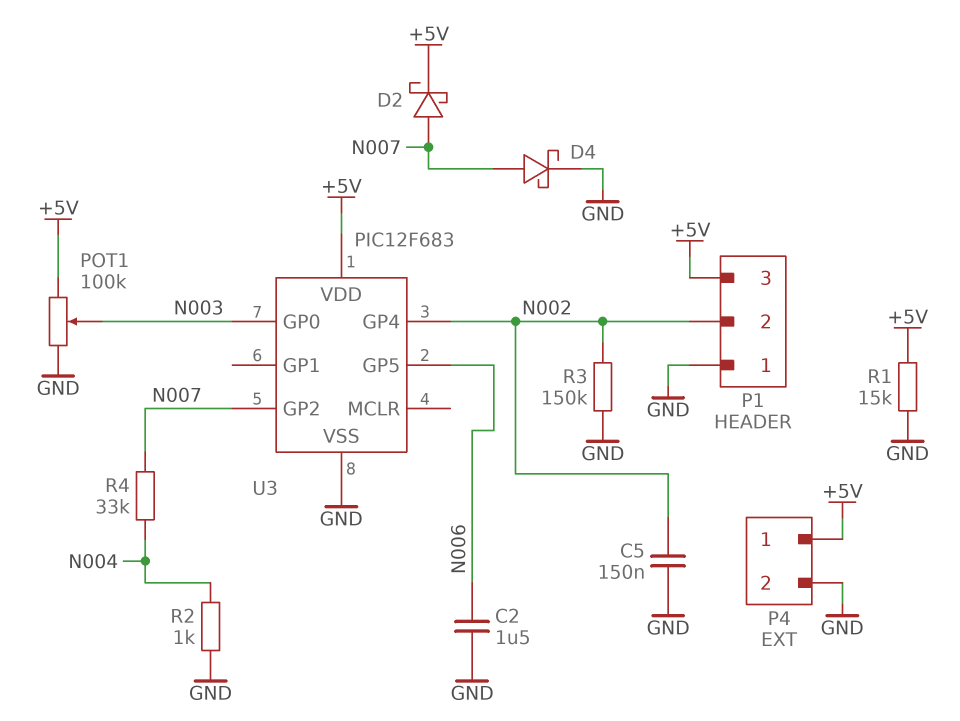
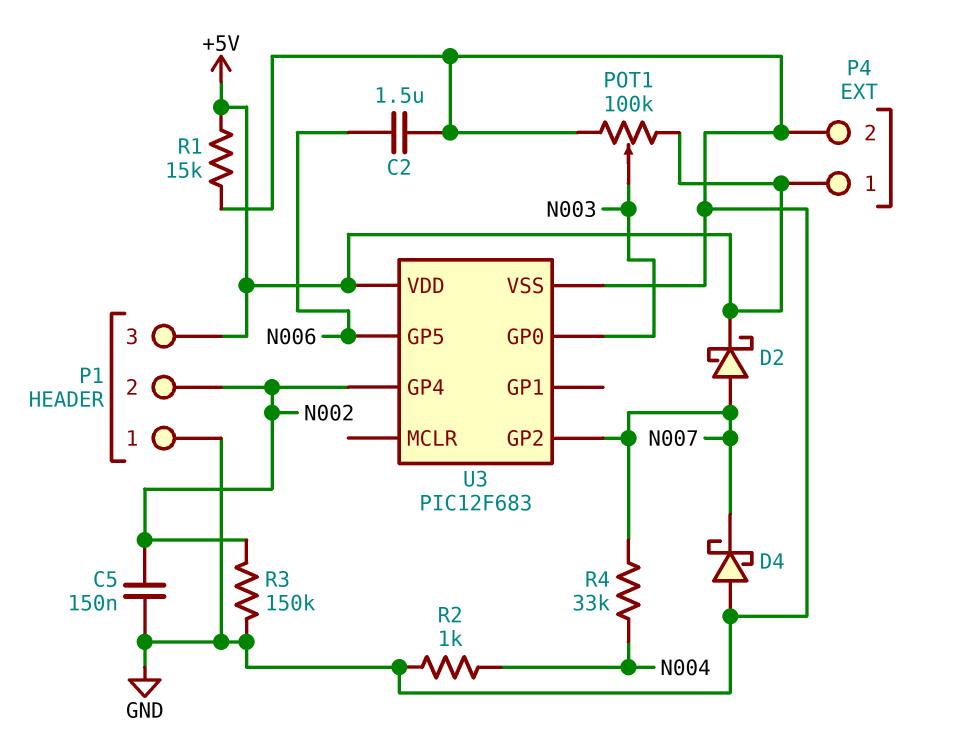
D4: schottky (A N007, K GND) -> schottky (A GND, K N007)

